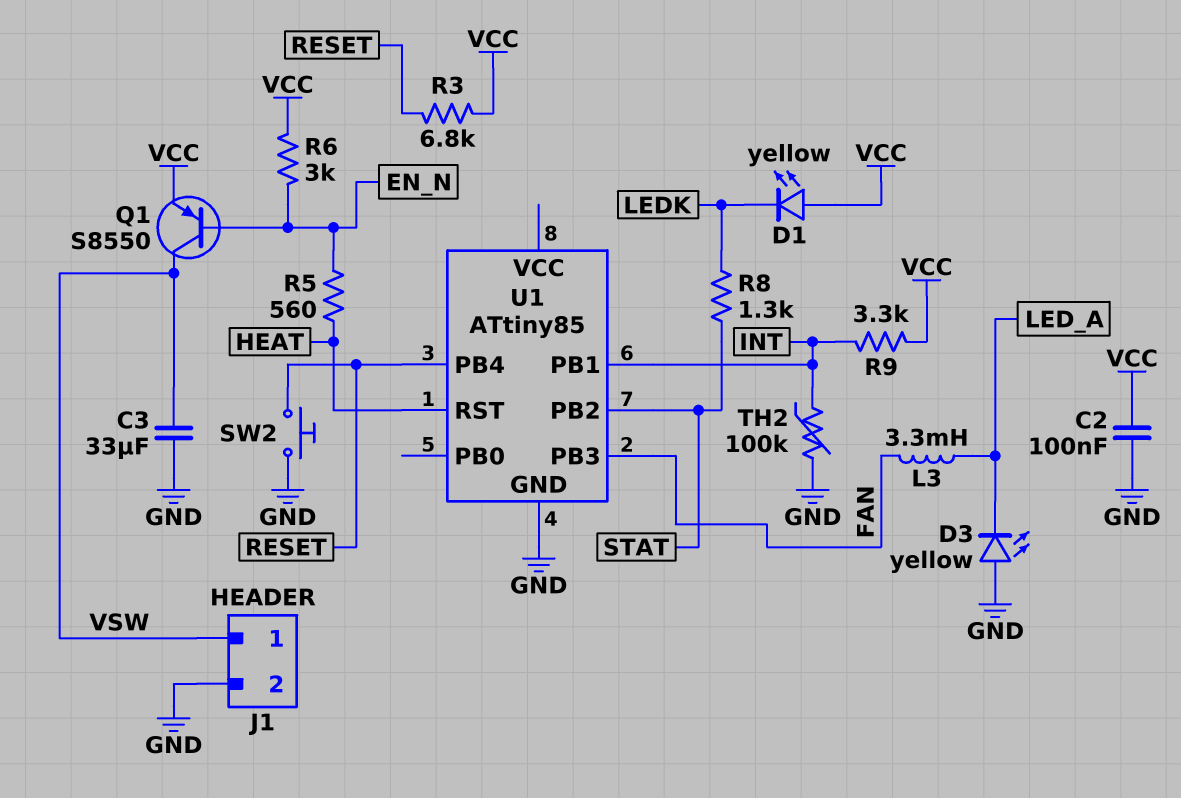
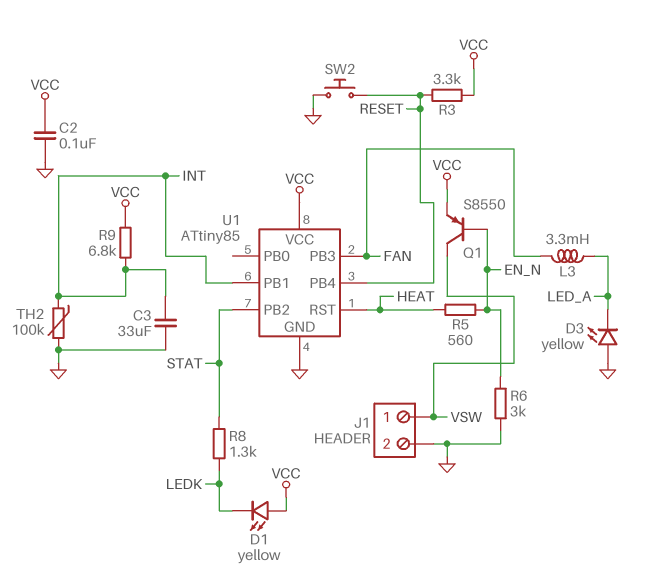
C3: 33uF (GND, VSW) -> 33uF (GND, INT)
R3: 6.8k (RESET, VCC) -> 3.3k (RESET, VCC)
R6: 3k (EN_N, VCC) -> 3k (EN_N, GND)
R9: 3.3k (INT, VCC) -> 6.8k (INT, VCC)
U1 pin VCC: none -> VCC

